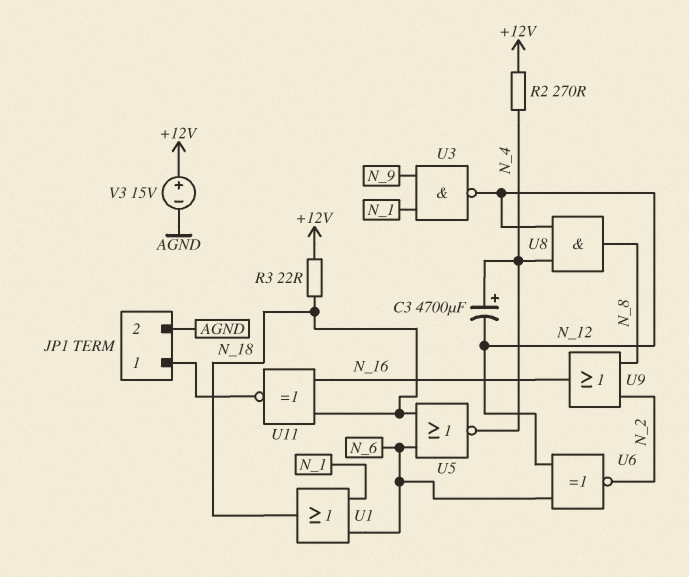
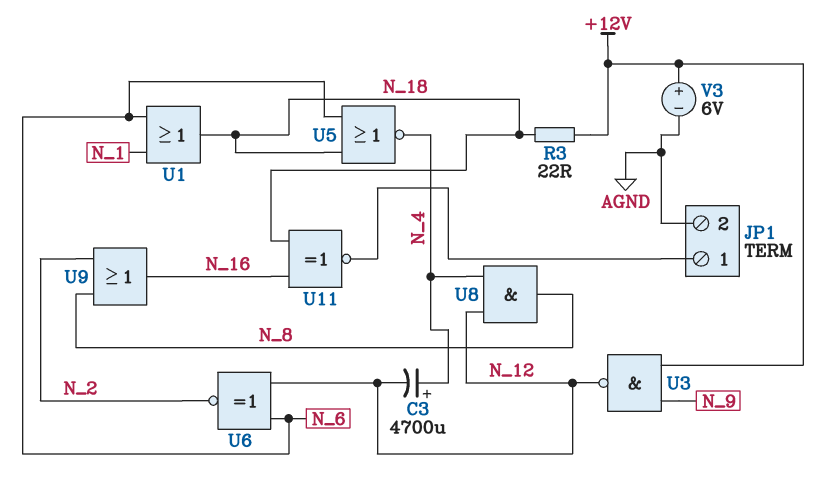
R2: 270 (+12V, N_4) -> none
U3: NAND (in N_1, in N_9, out N_12) -> NAND (in +12V, in N_9, out N_12)
V3: 15V (plus +12V, minus AGND) -> 6V (plus +12V, minus AGND)

